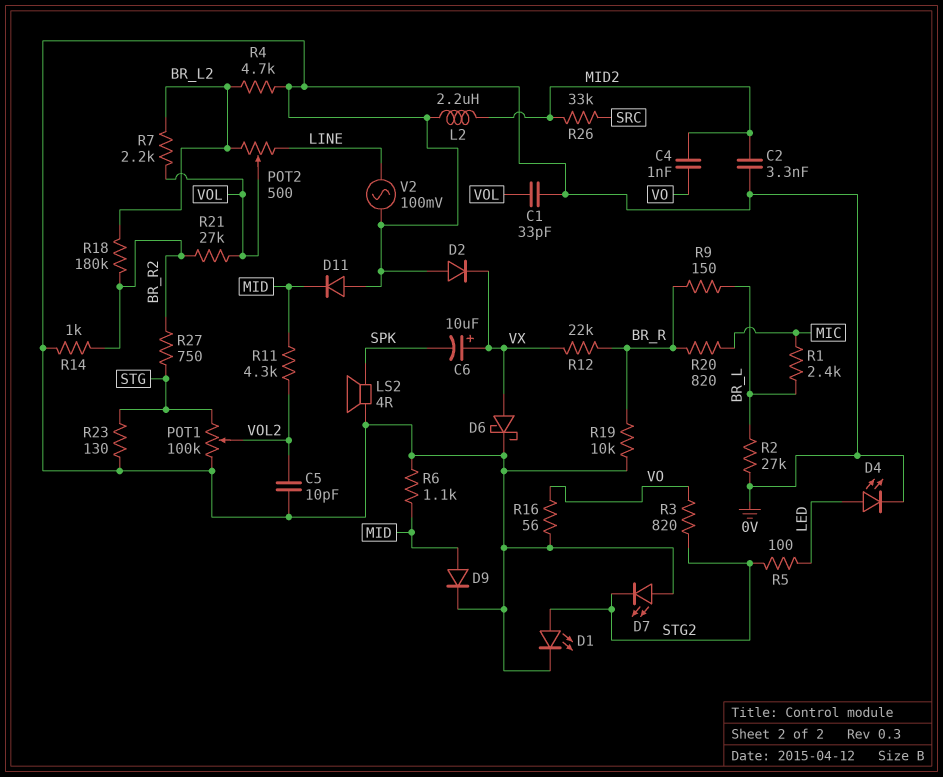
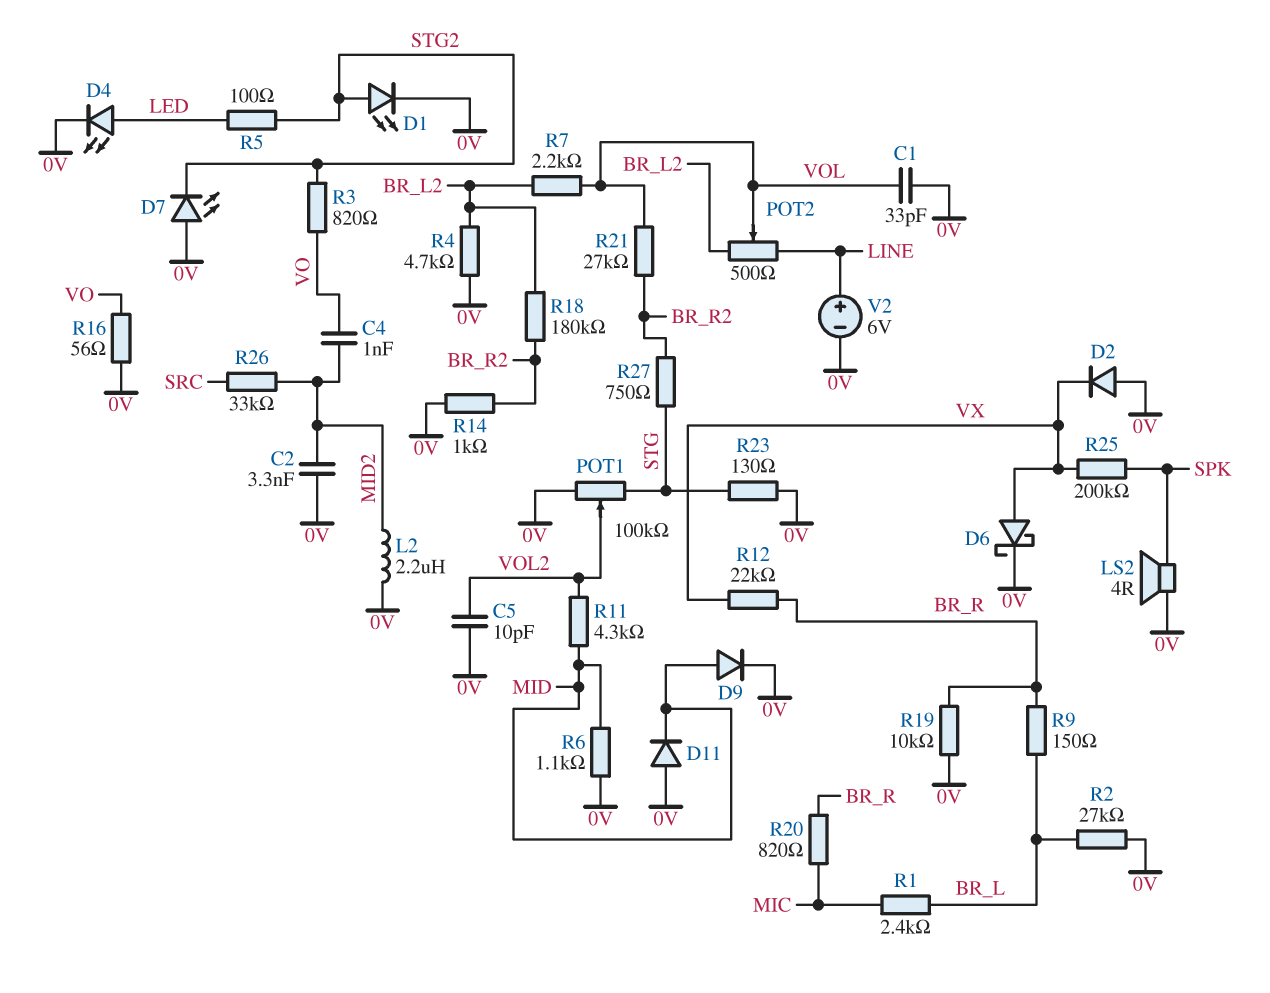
C6: 10uF (plus VX, minus SPK) -> none
R25: none -> 200k (SPK, VX)
V2: AC 100mV (0V, LINE) -> 6V (plus LINE, minus 0V)

